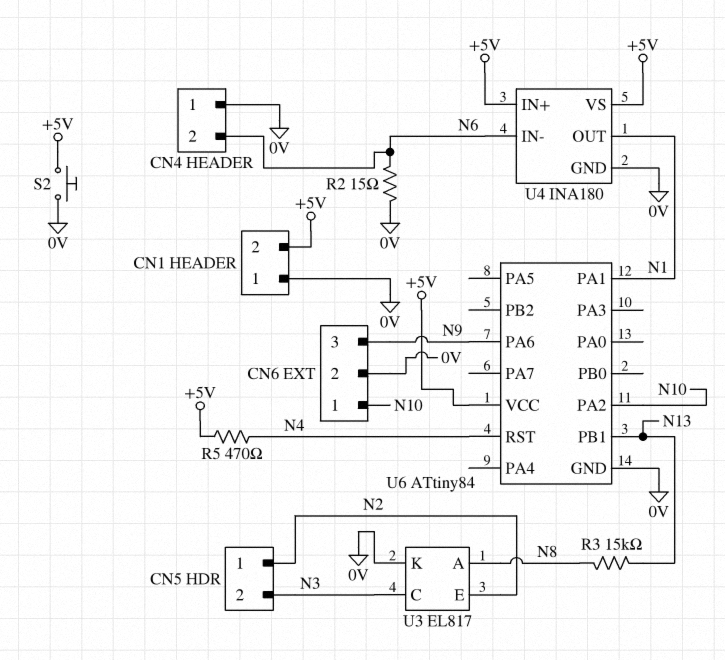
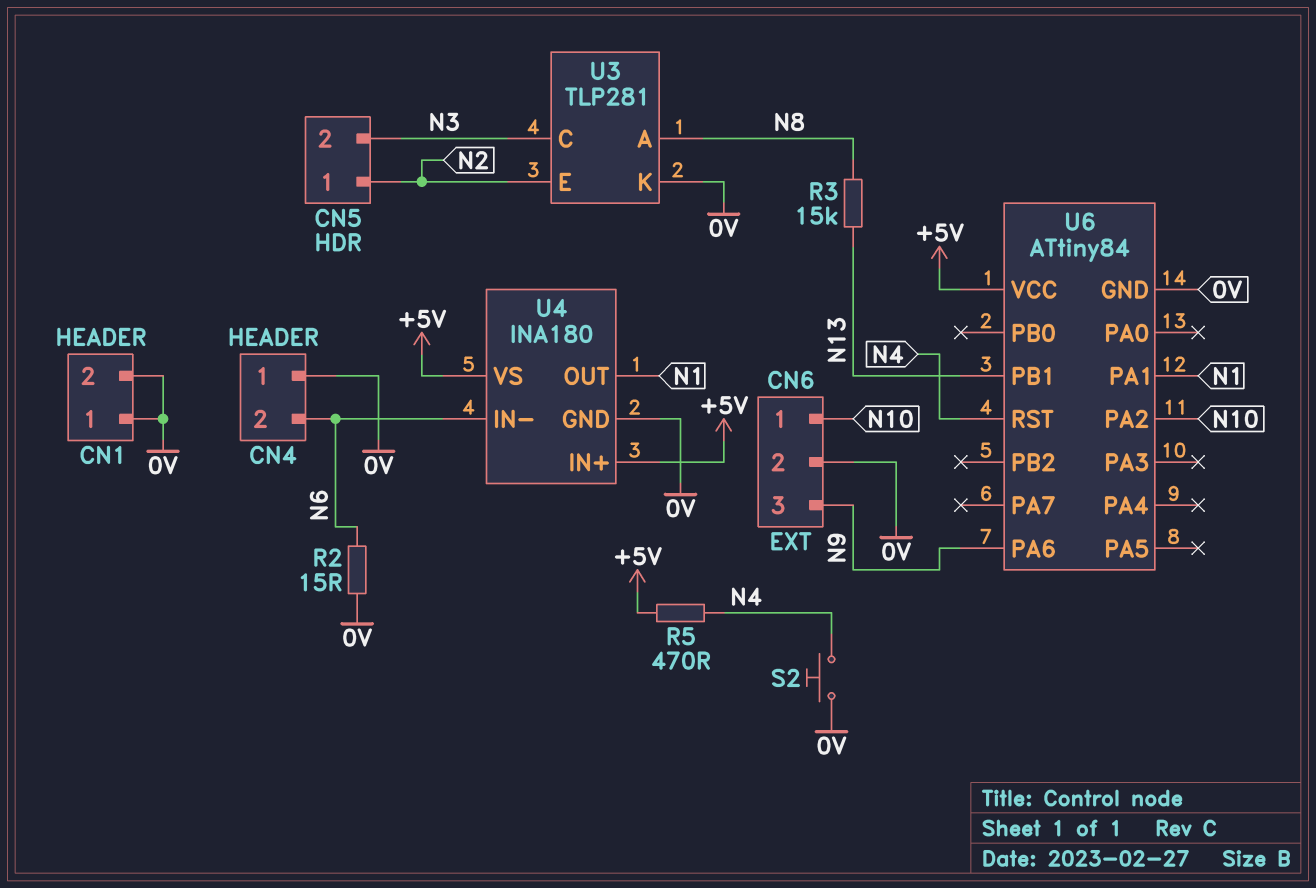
CN1 pin 2: +5V -> 0V
S2: button (+5V, 0V) -> button (0V, N4)
U3: EL817 -> TLP281

